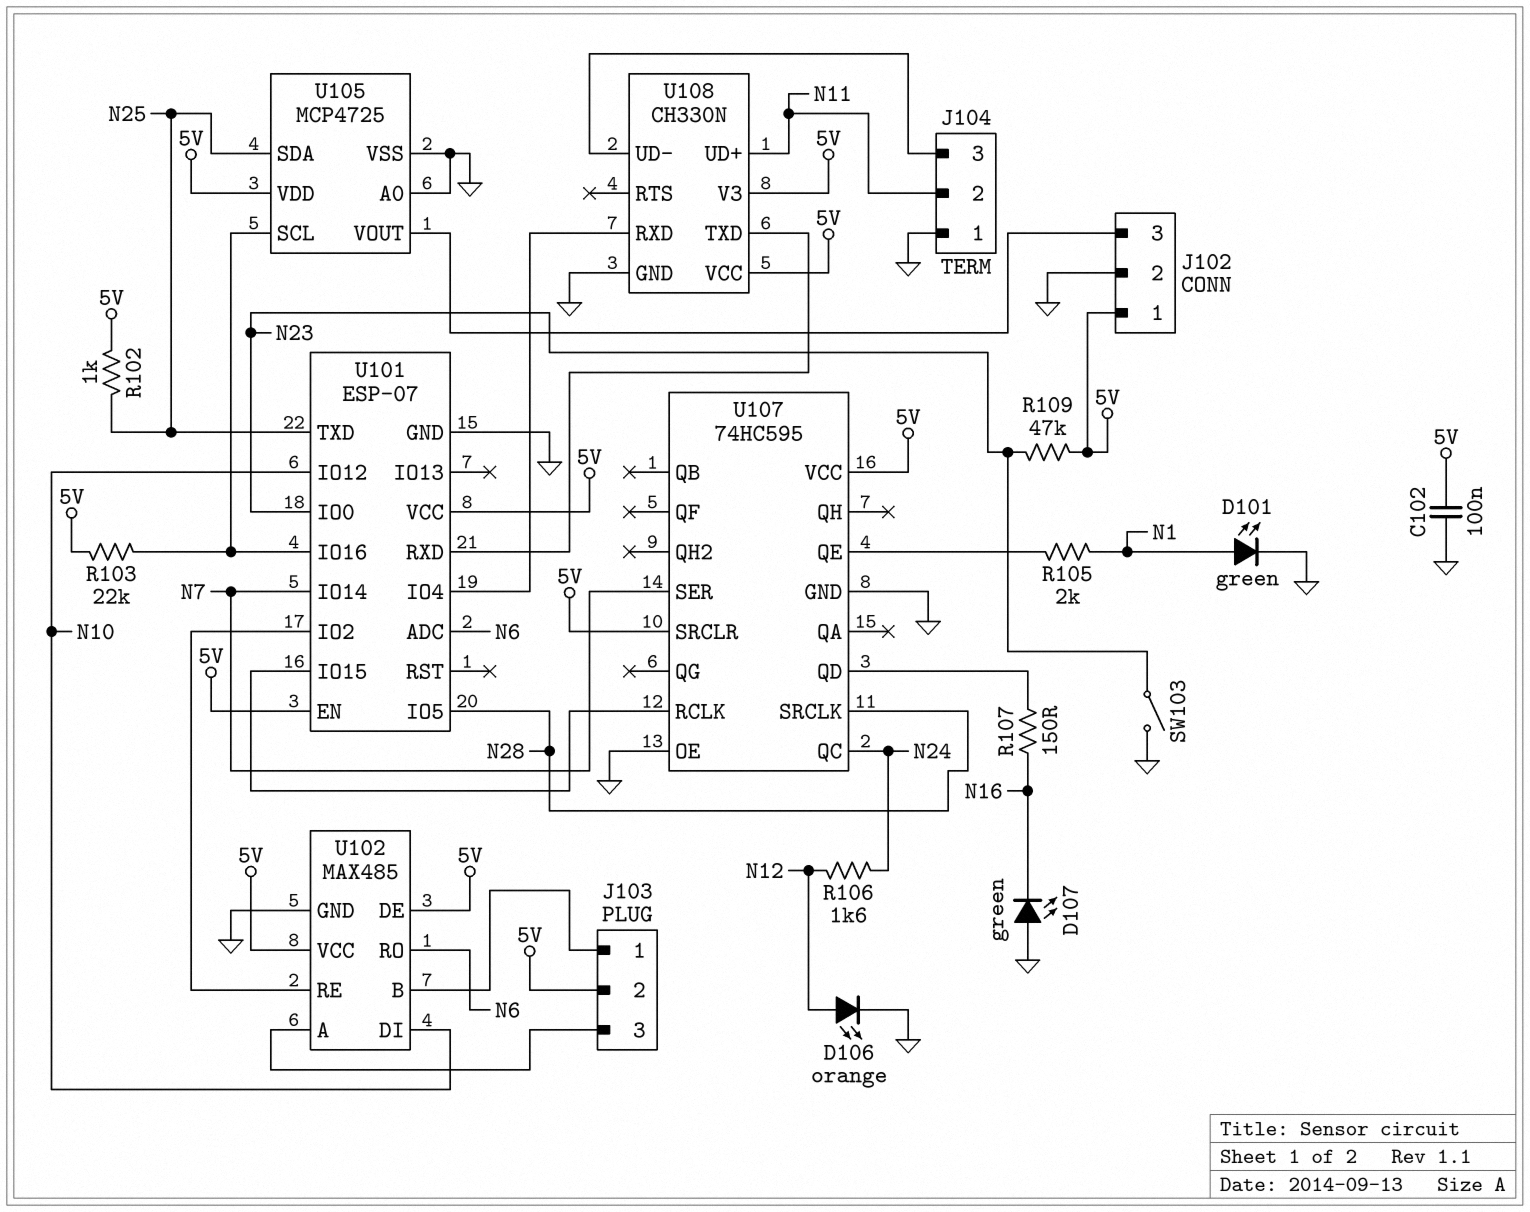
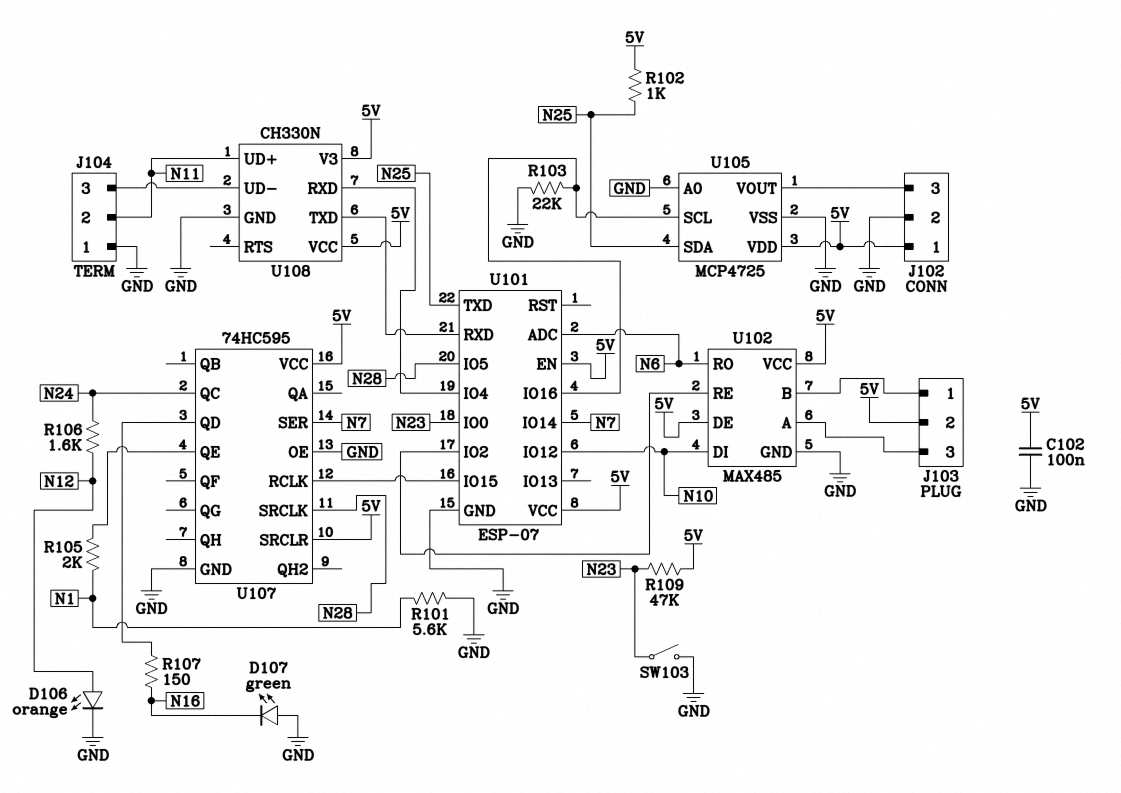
D101: LED green (A N1, K GND) -> none
R101: none -> 5.6k (GND, N1)
R103: 22k (5V, U101/IO16) -> 22k (GND, U101/IO16)

